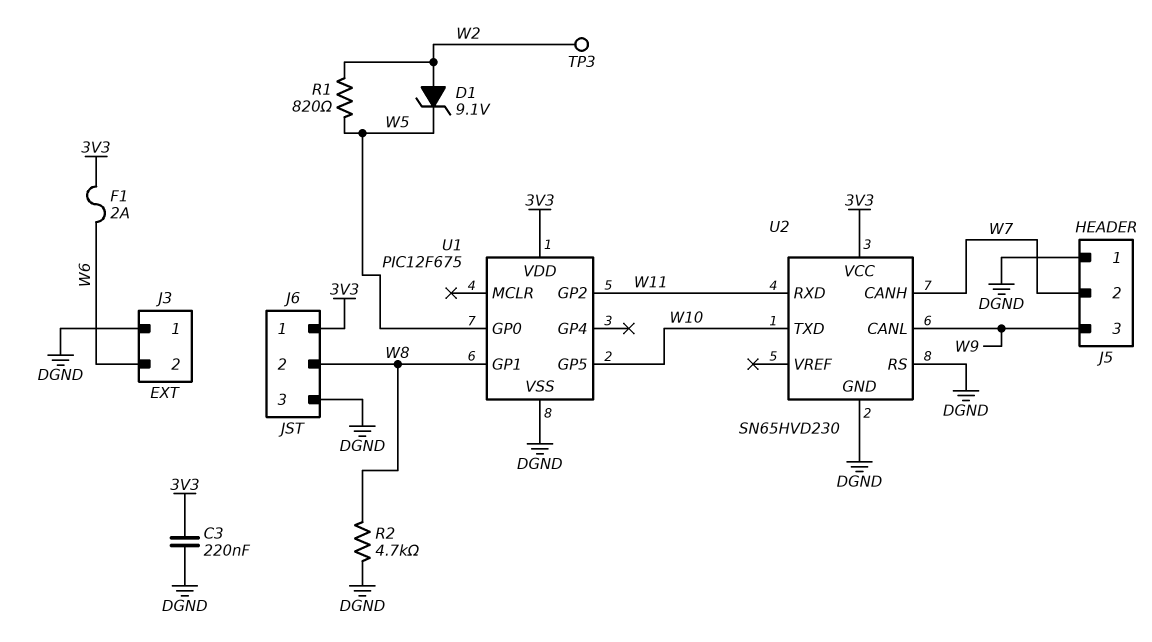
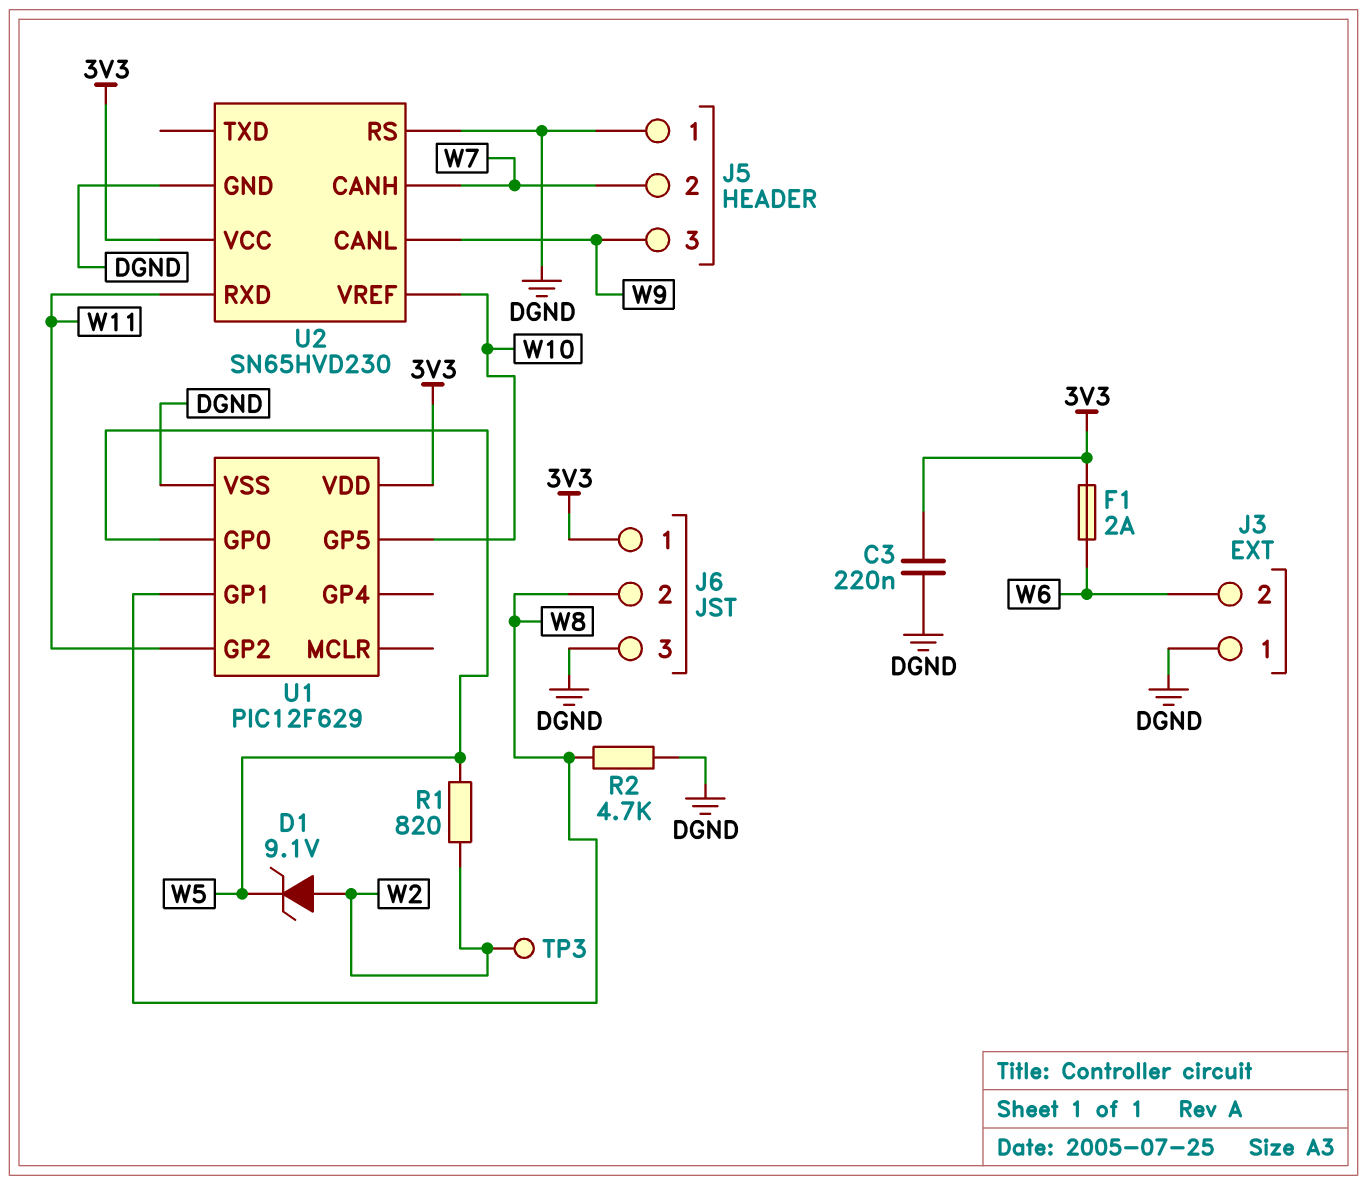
U1: PIC12F675 -> PIC12F629
U2 pin TXD: W10 -> none
U2 pin VREF: none -> W10

